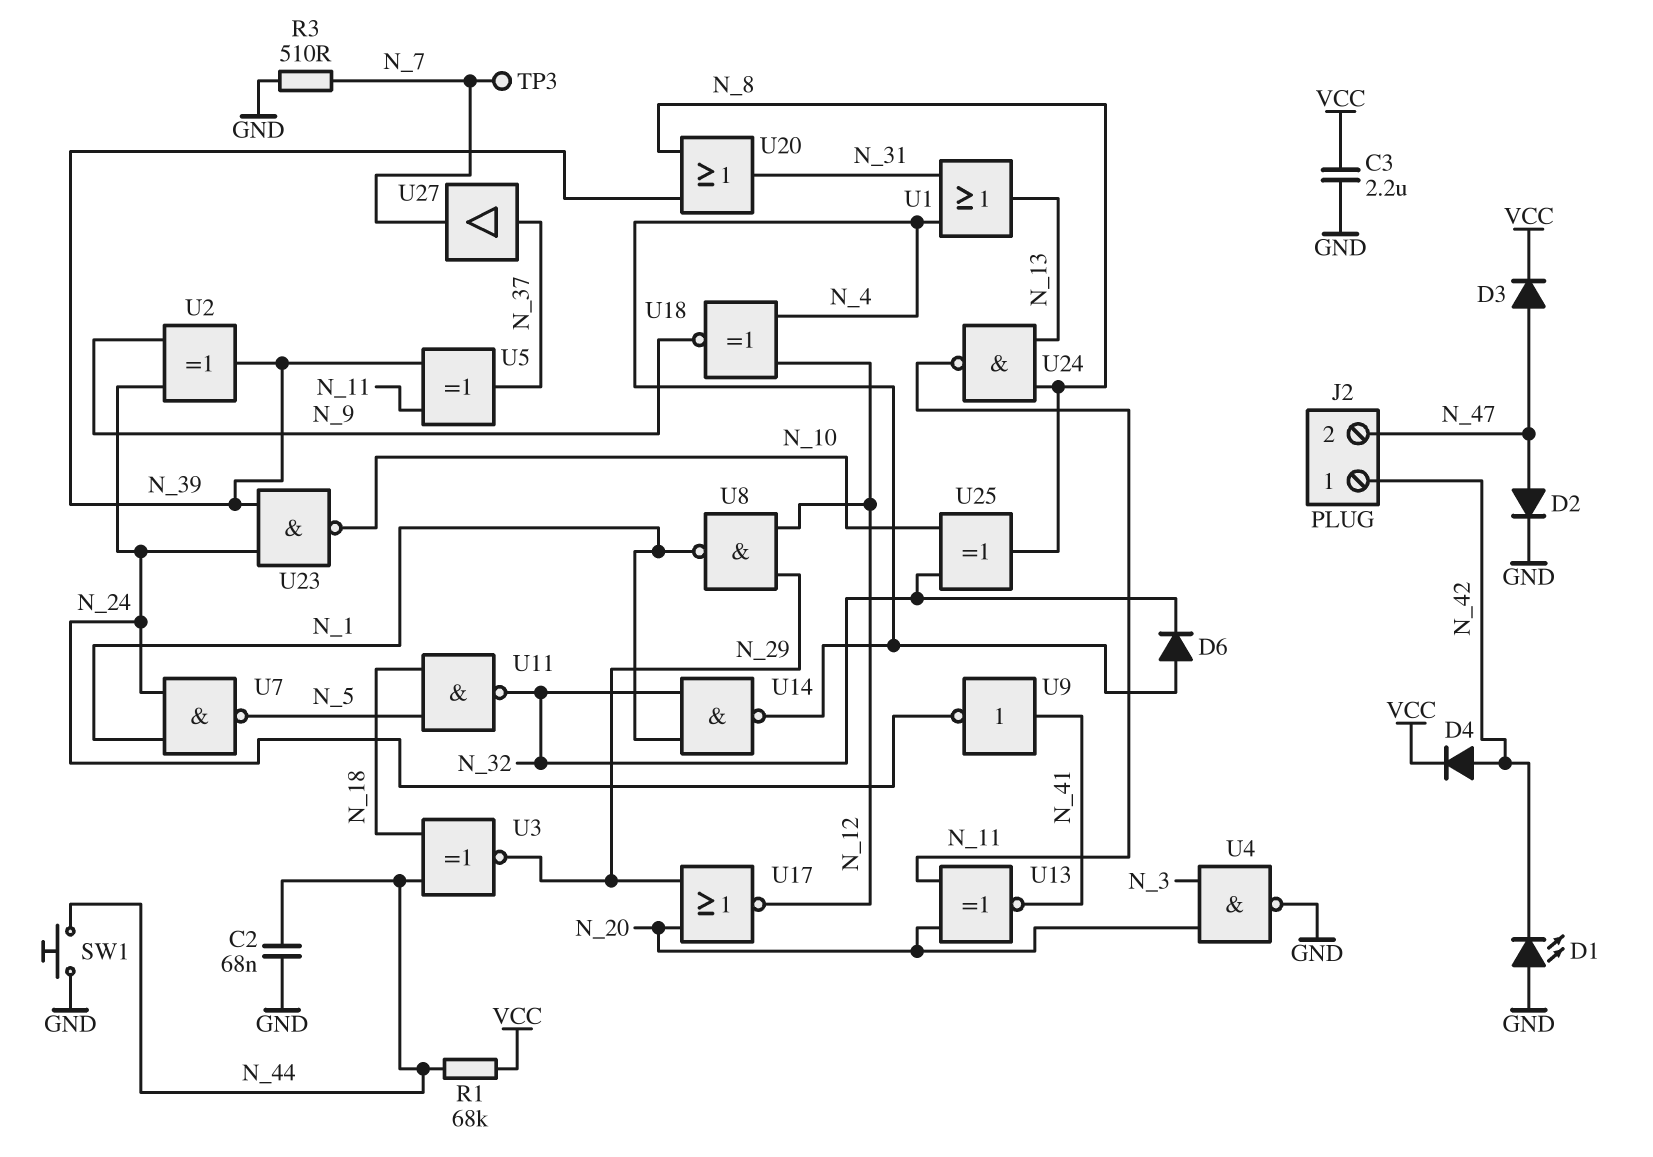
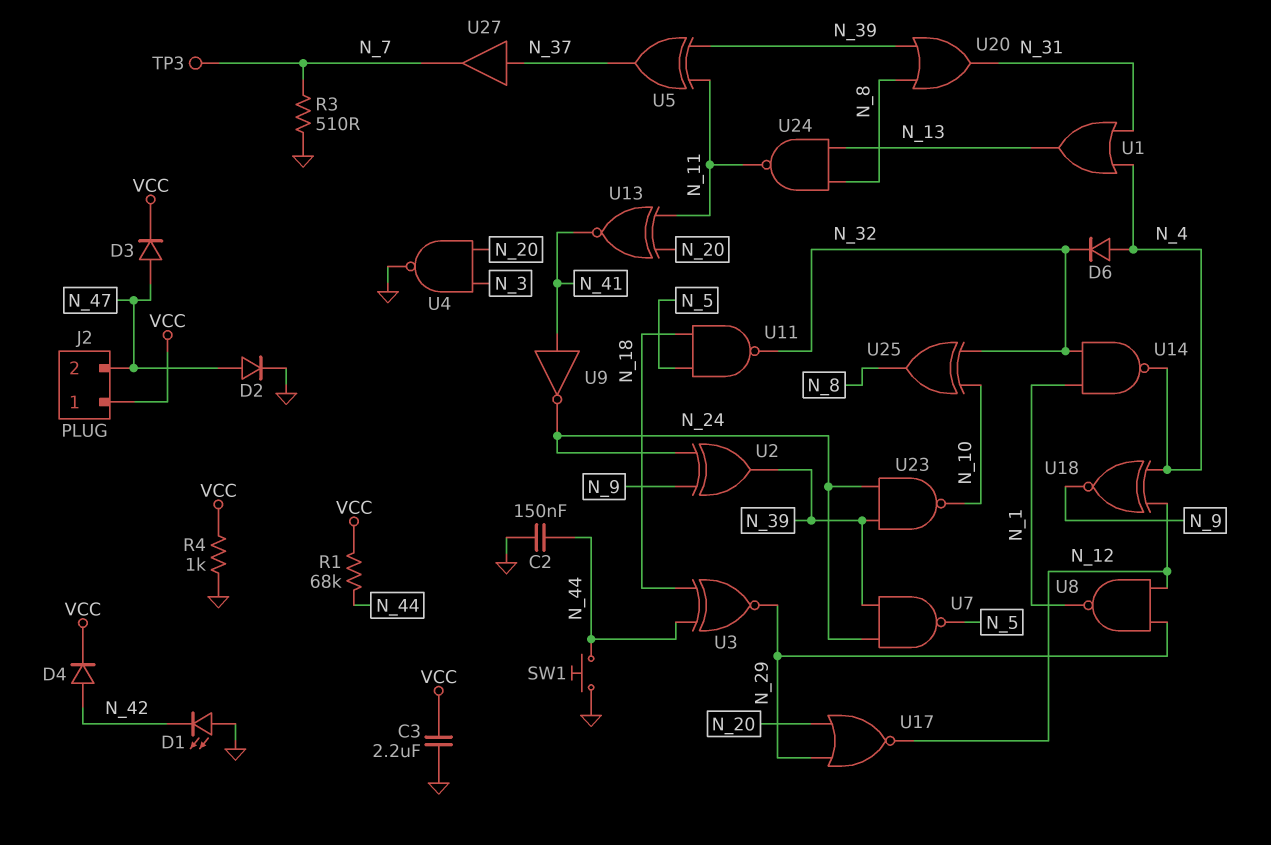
C2: 68nF (GND, N_44) -> 150nF (GND, N_44)
J2 pin 1: N_42 -> VCC
R4: none -> 1k (GND, VCC)
U7: NAND (in N_1, in N_24, out N_5) -> NAND (in N_24, in N_39, out N_5)

